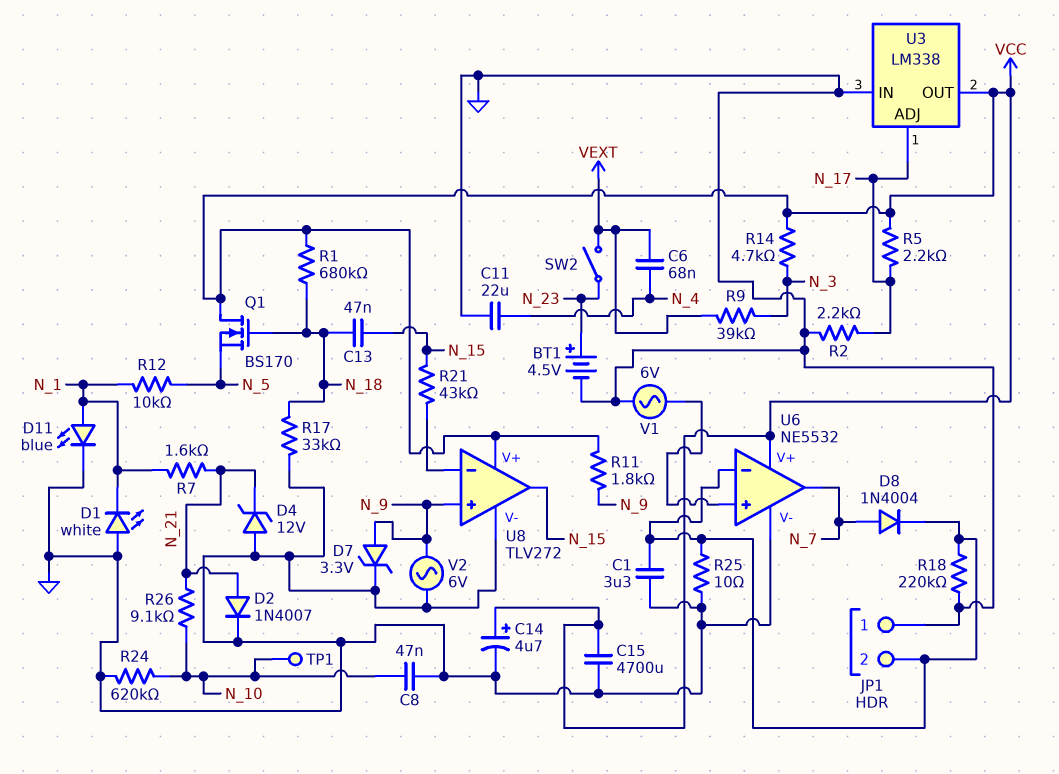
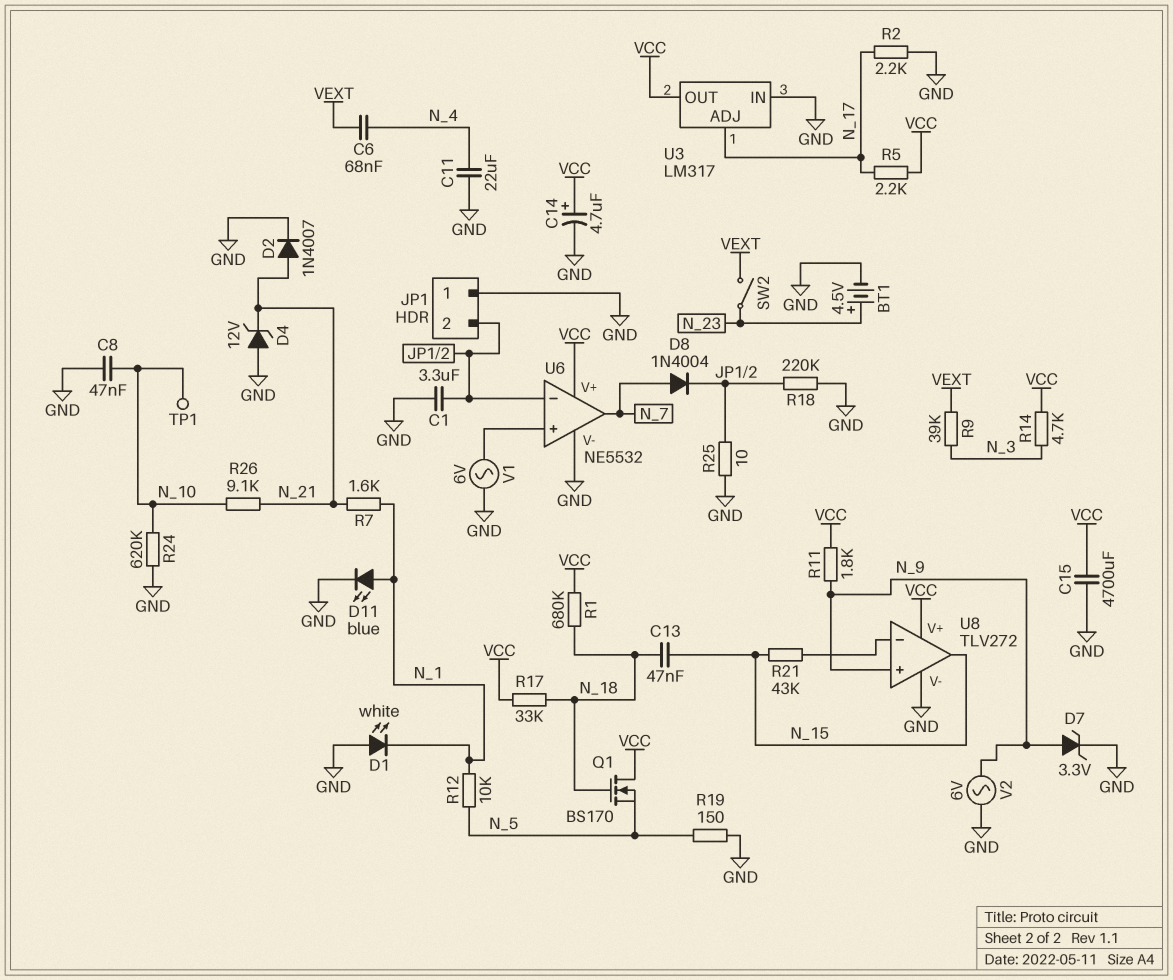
R17: 33k (GND, N_18) -> 33k (N_18, VCC)
R19: none -> 150 (GND, N_5)
U3: LM338 -> LM317

